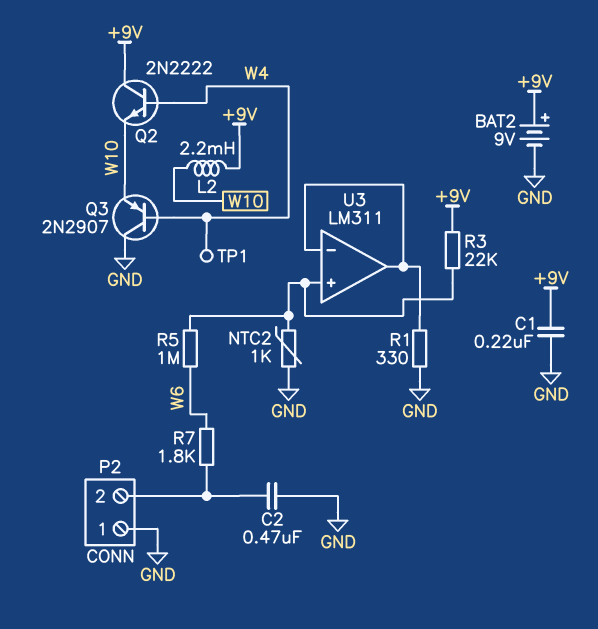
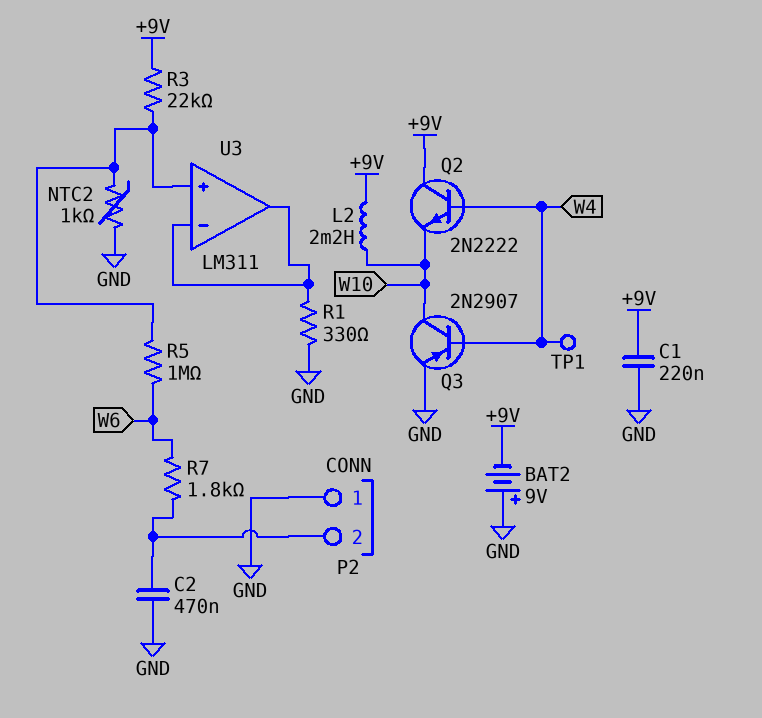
BAT2: 9V (plus +9V, minus GND) -> 9V (plus GND, minus +9V)
Q3: PNP 2N2907 (B W4, C GND, E W10) -> PNP 2N2907 (B W4, C W10, E GND)

